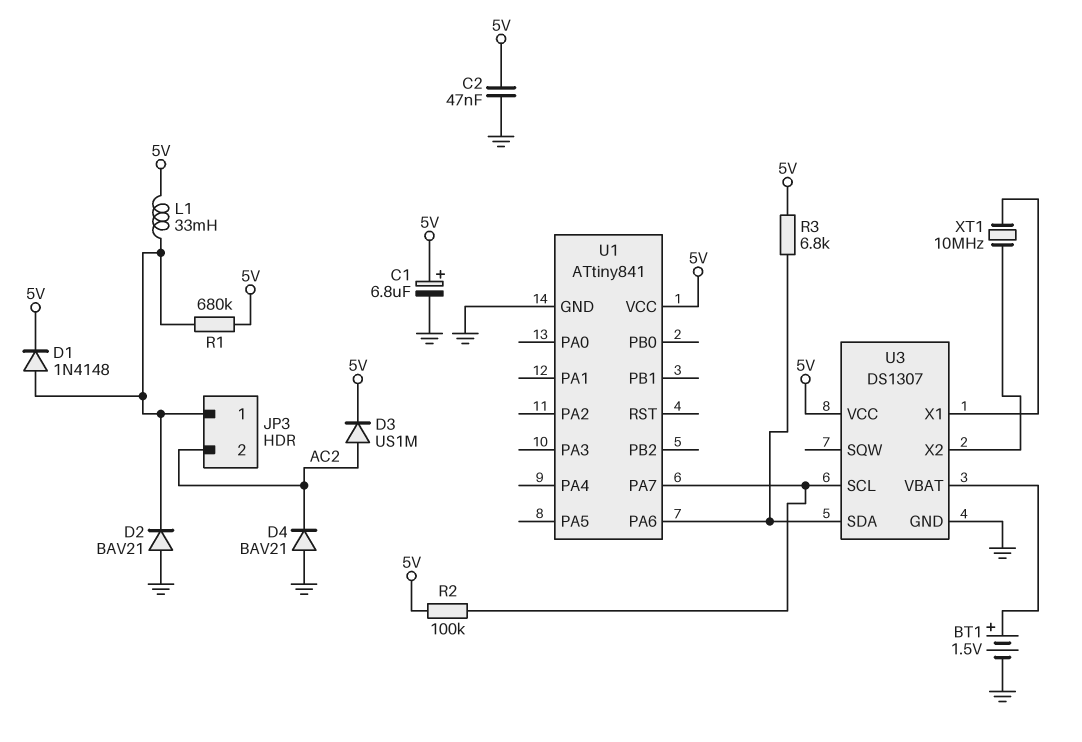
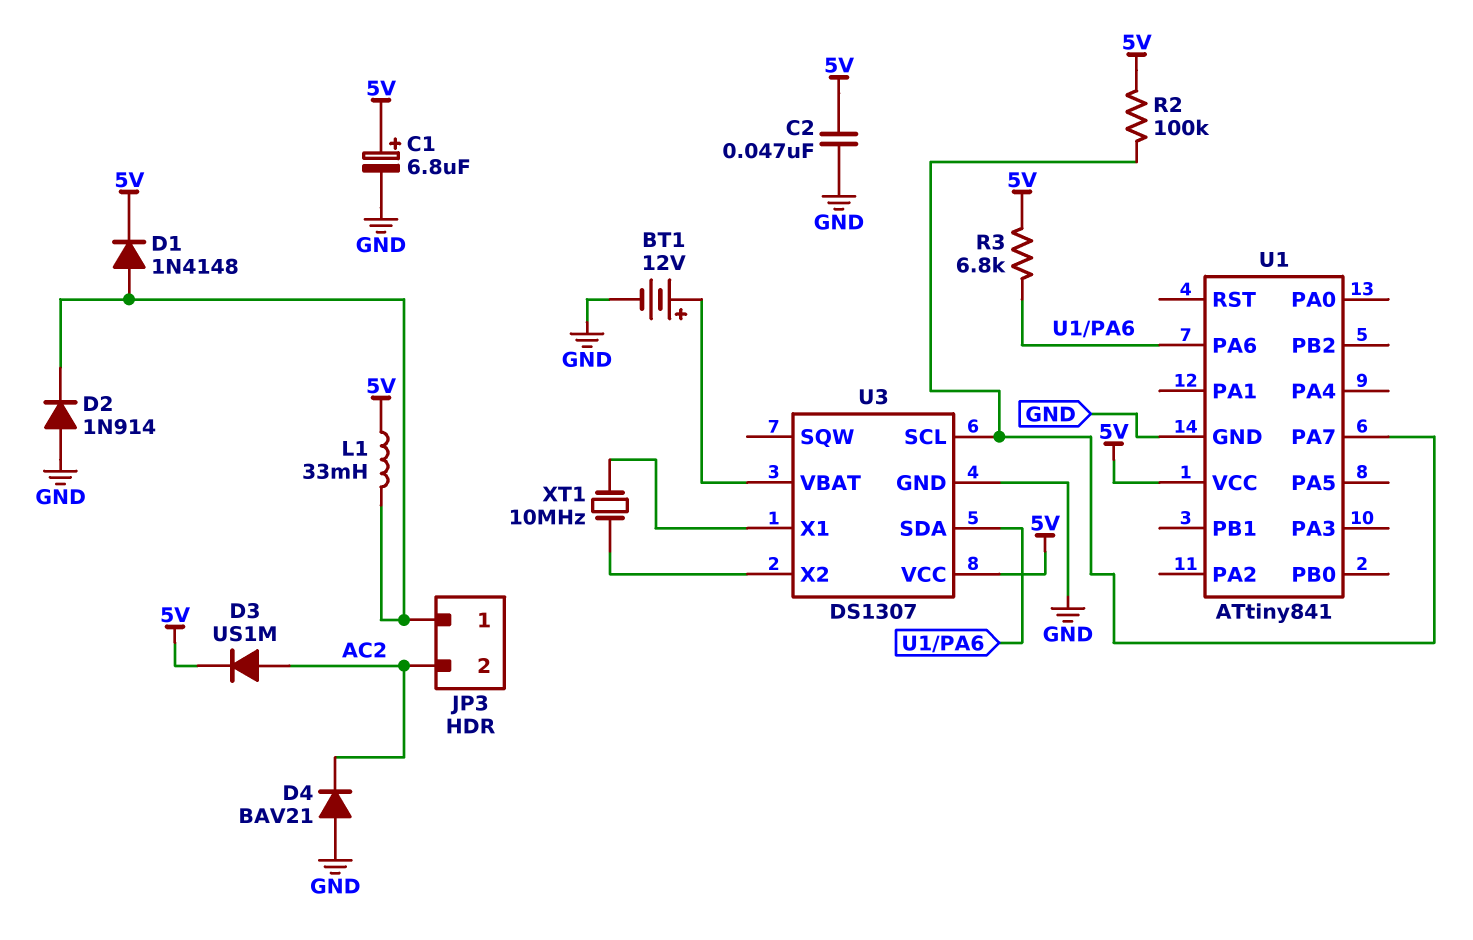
BT1: 1.5V (plus U3/VBAT, minus GND) -> 12V (plus U3/VBAT, minus GND)
D2: diode BAV21 (A GND, K JP3/1) -> diode 1N914 (A GND, K JP3/1)
R1: 680k (5V, JP3/1) -> none

